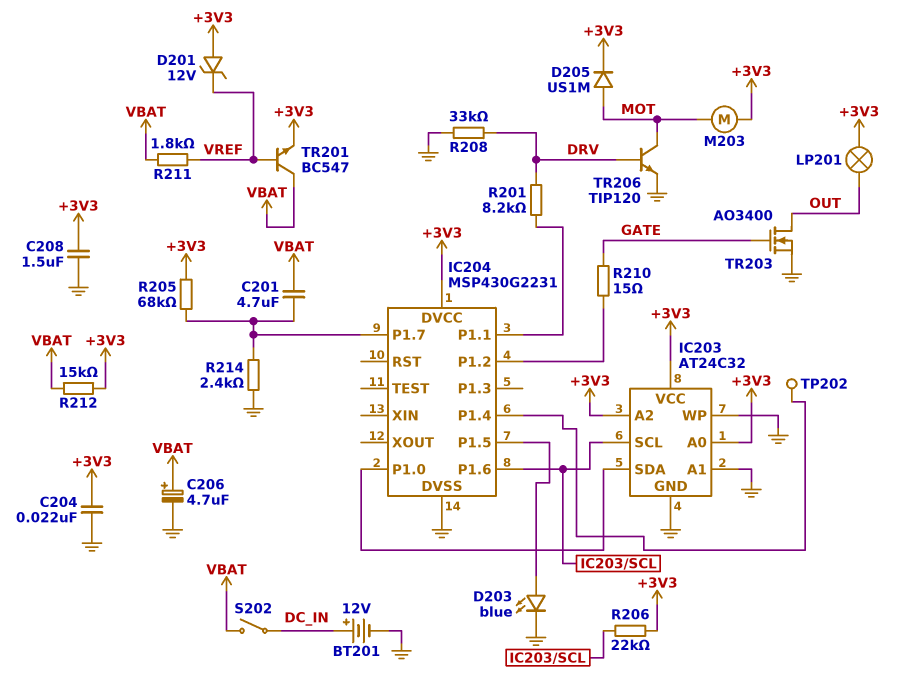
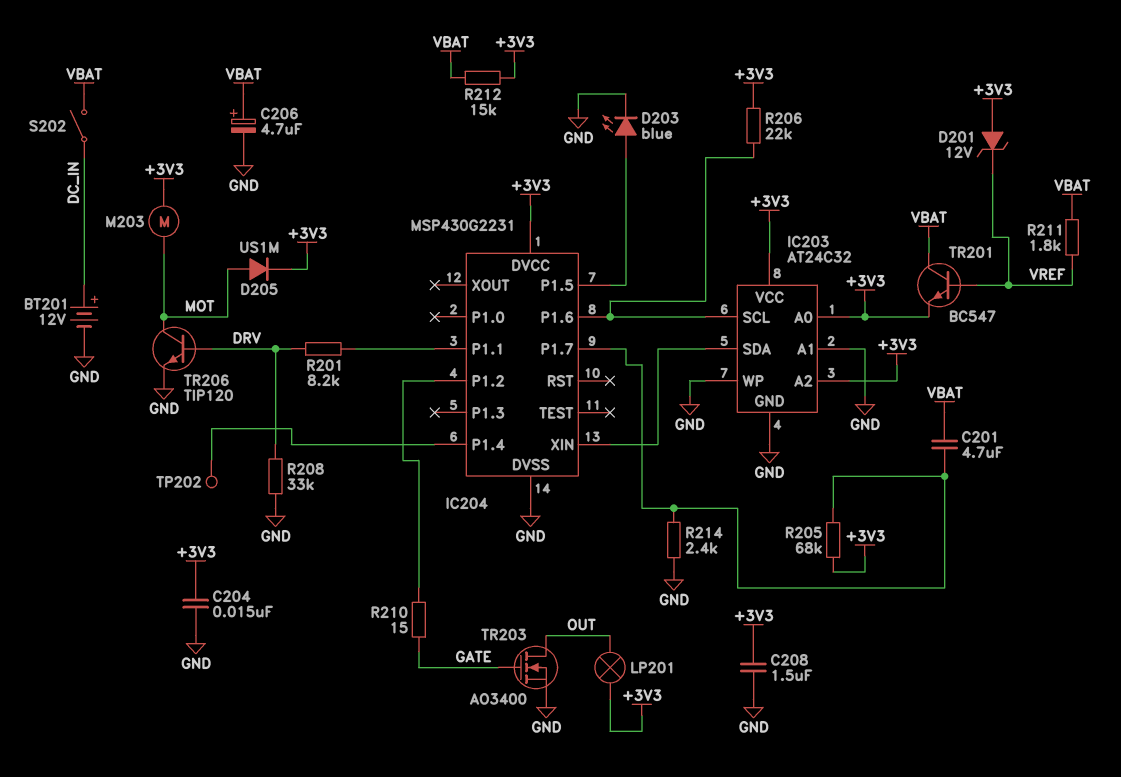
C204: 22nF (+3V3, GND) -> 15nF (+3V3, GND)
IC204 pin P1.0: IC203/SDA -> none
IC204 pin XIN: none -> IC203/SDA

